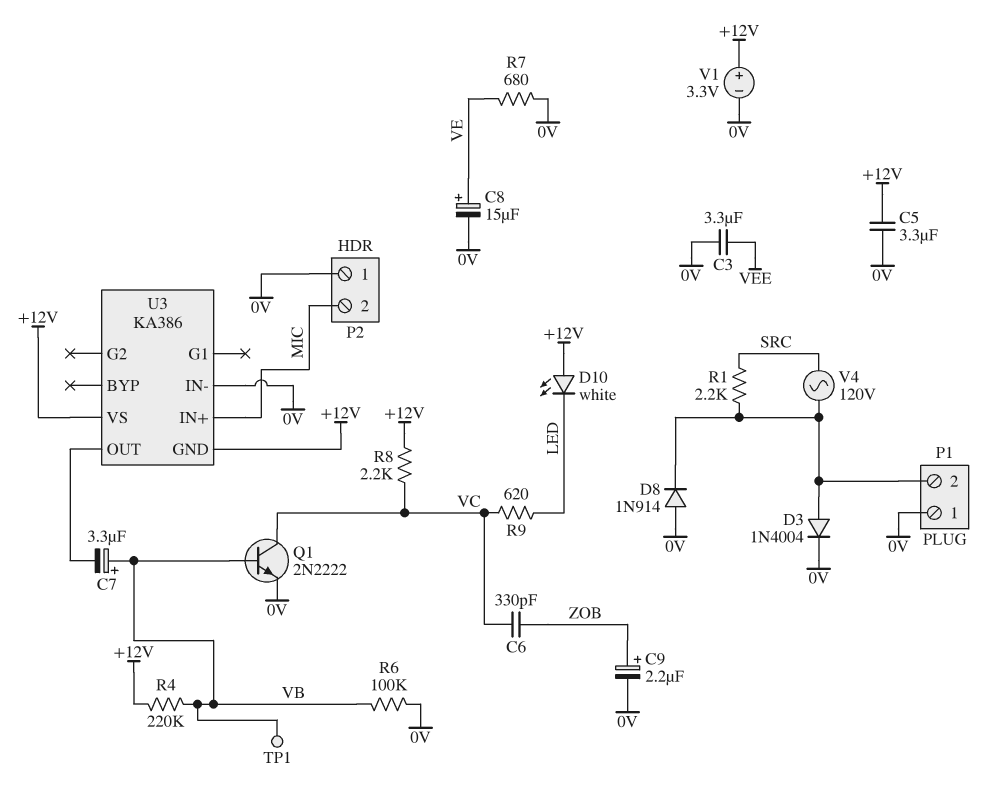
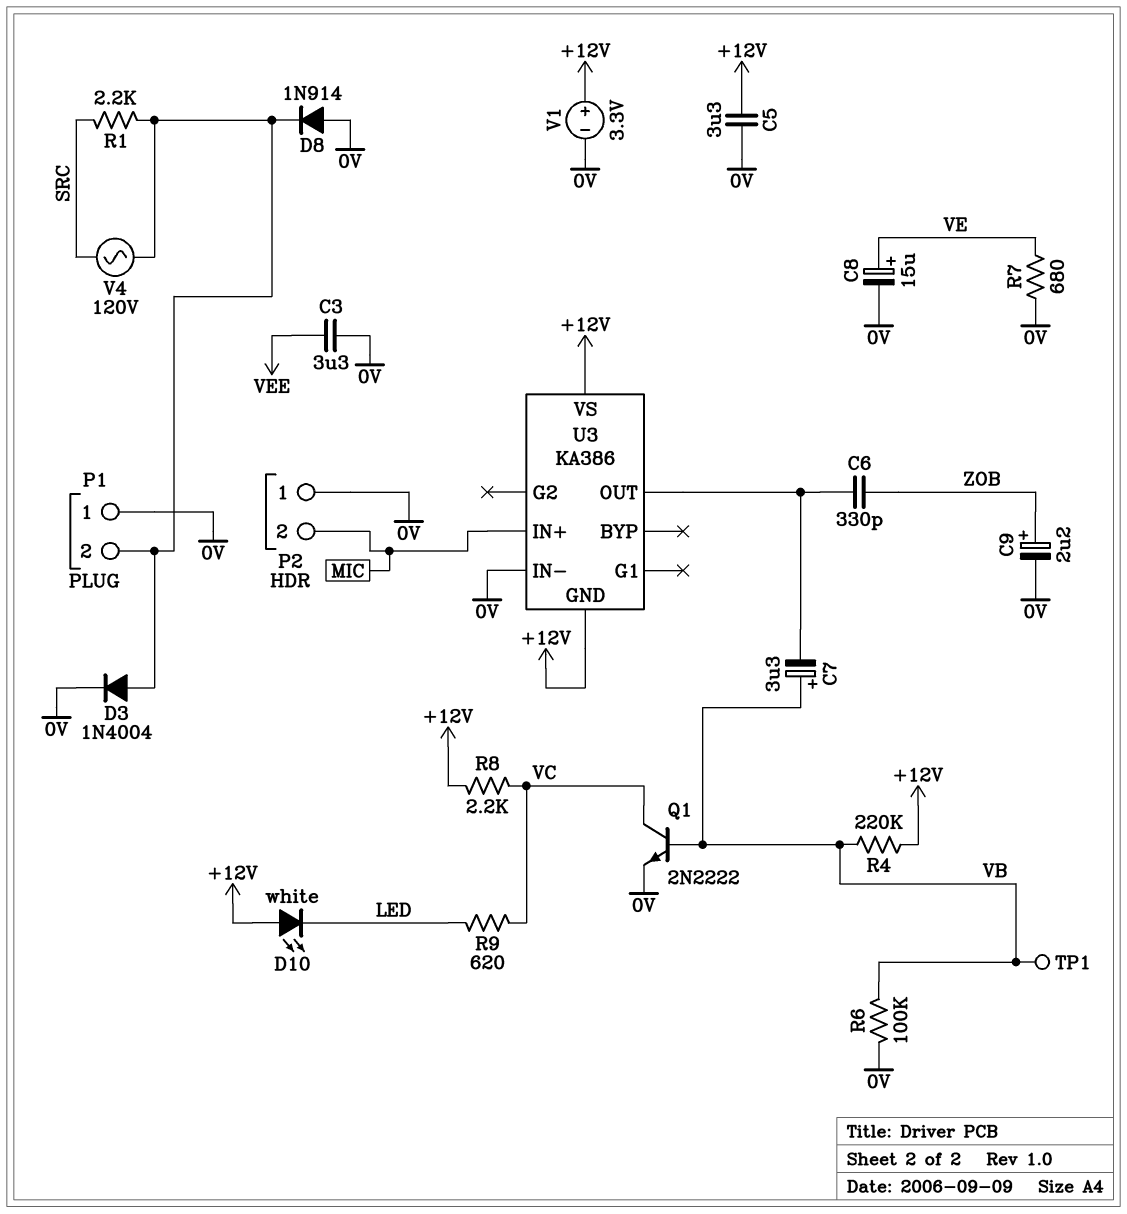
C6: 330pF (VC, ZOB) -> 330pF (U3/OUT, ZOB)

